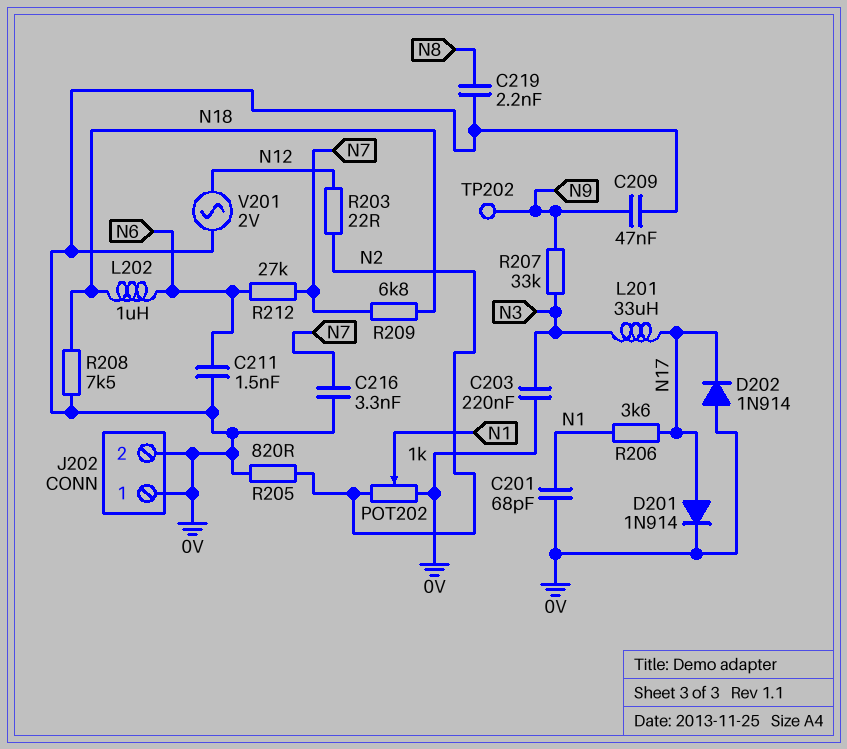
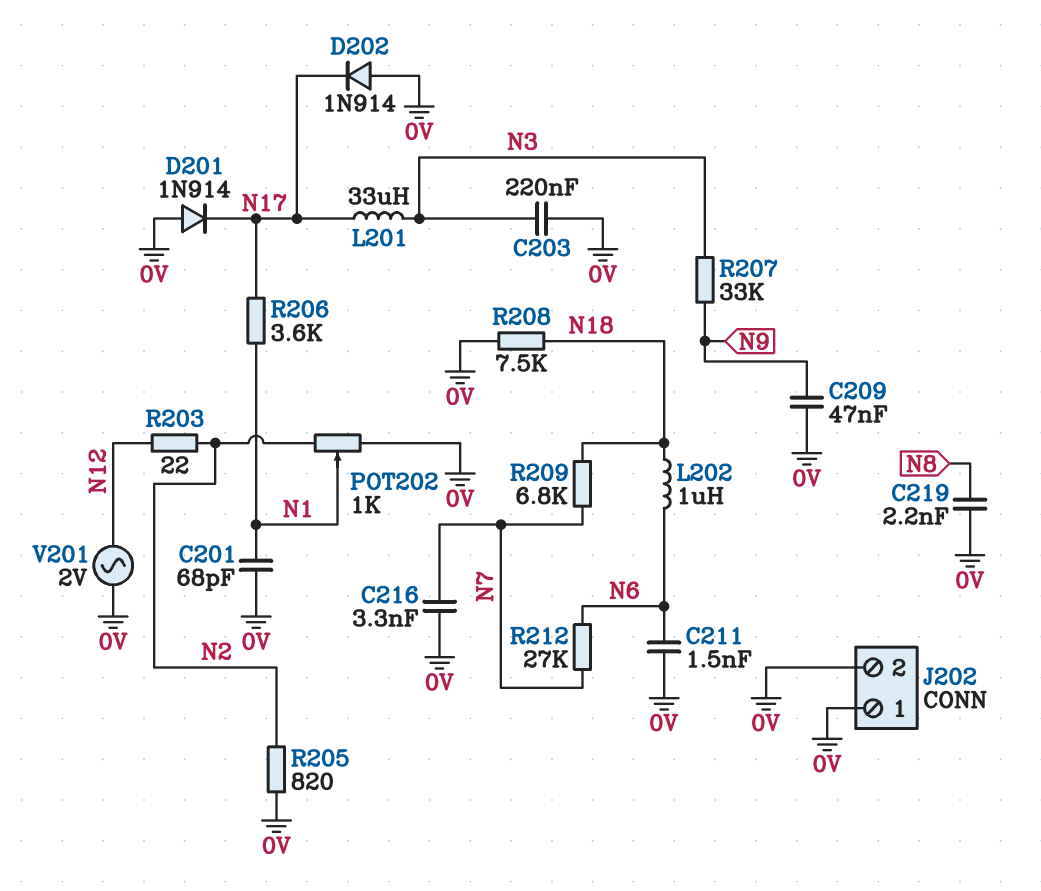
D201: diode 1N914 (A N17, K 0V) -> diode 1N914 (A 0V, K N17)
TP202: test point (N9) -> none

